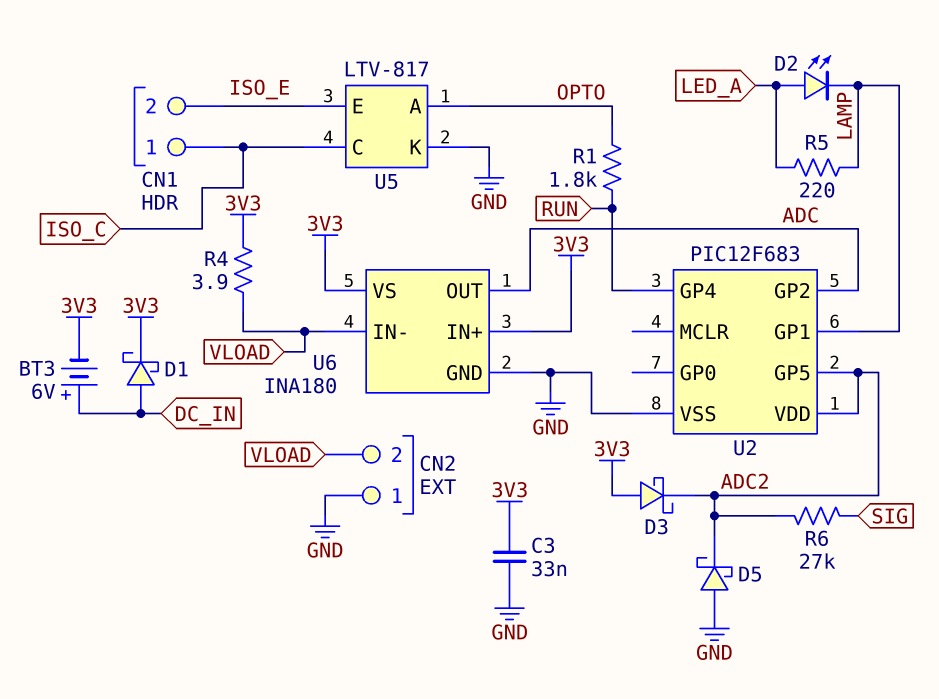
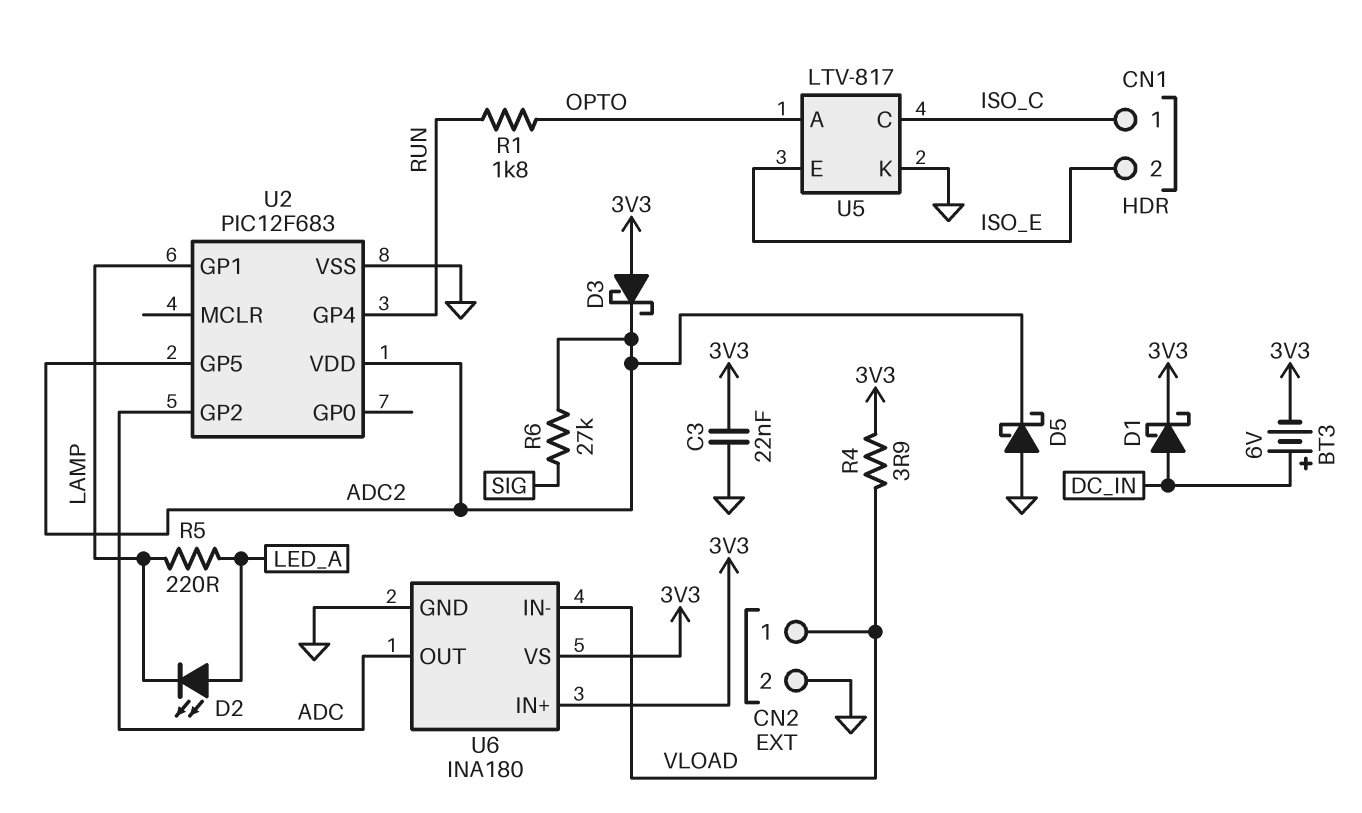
C3: 33nF (3V3, GND) -> 22nF (3V3, GND)
CN2 pin 1: GND -> VLOAD
CN2 pin 2: VLOAD -> GND

